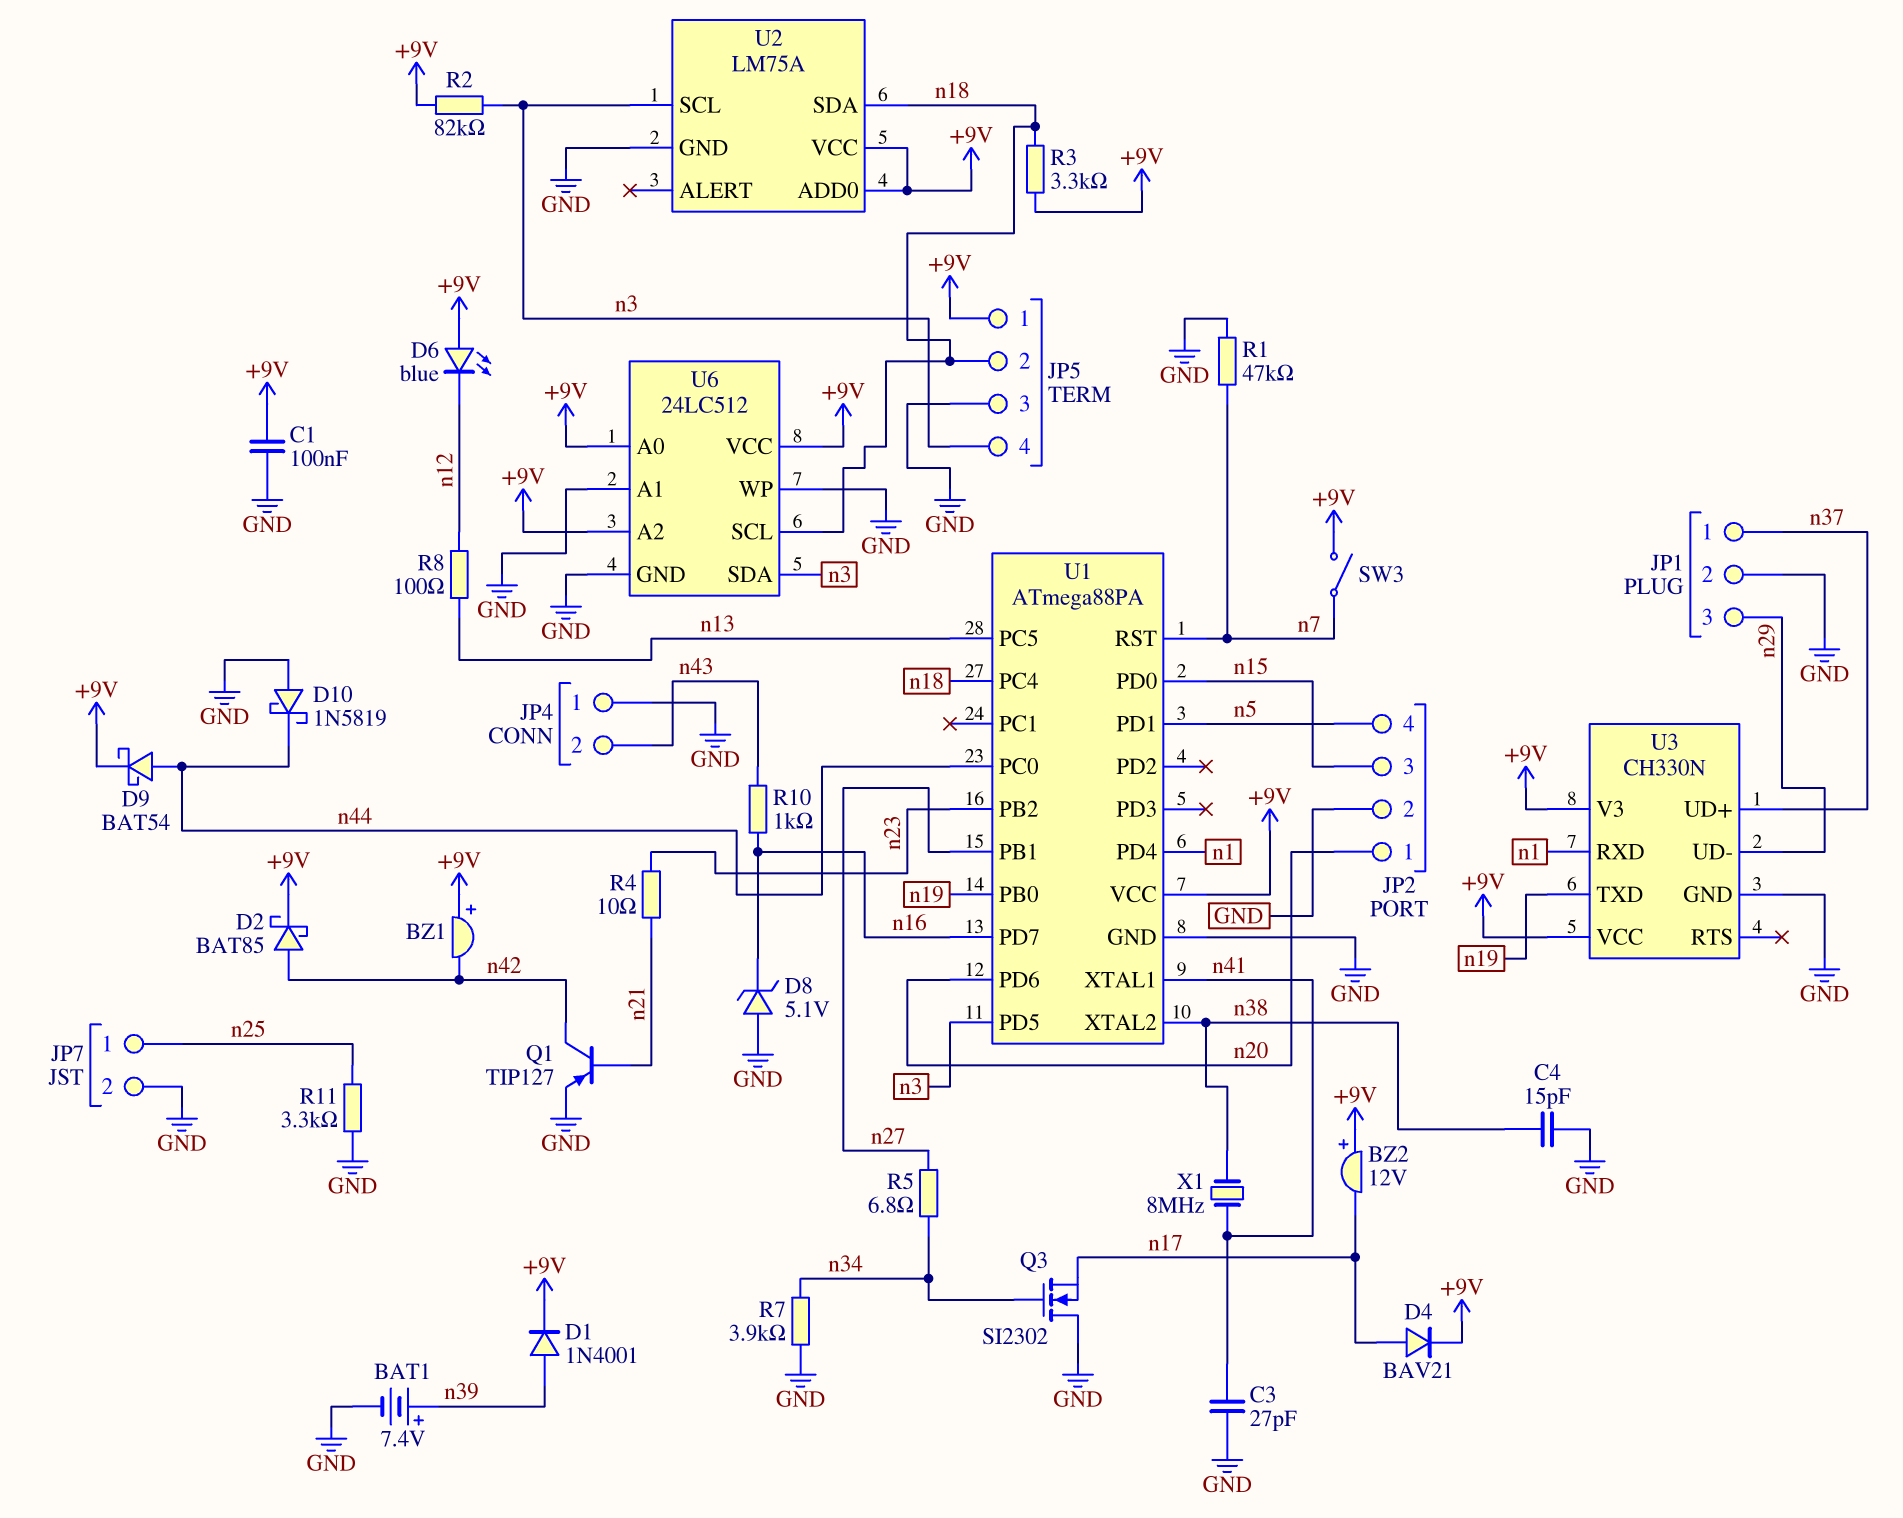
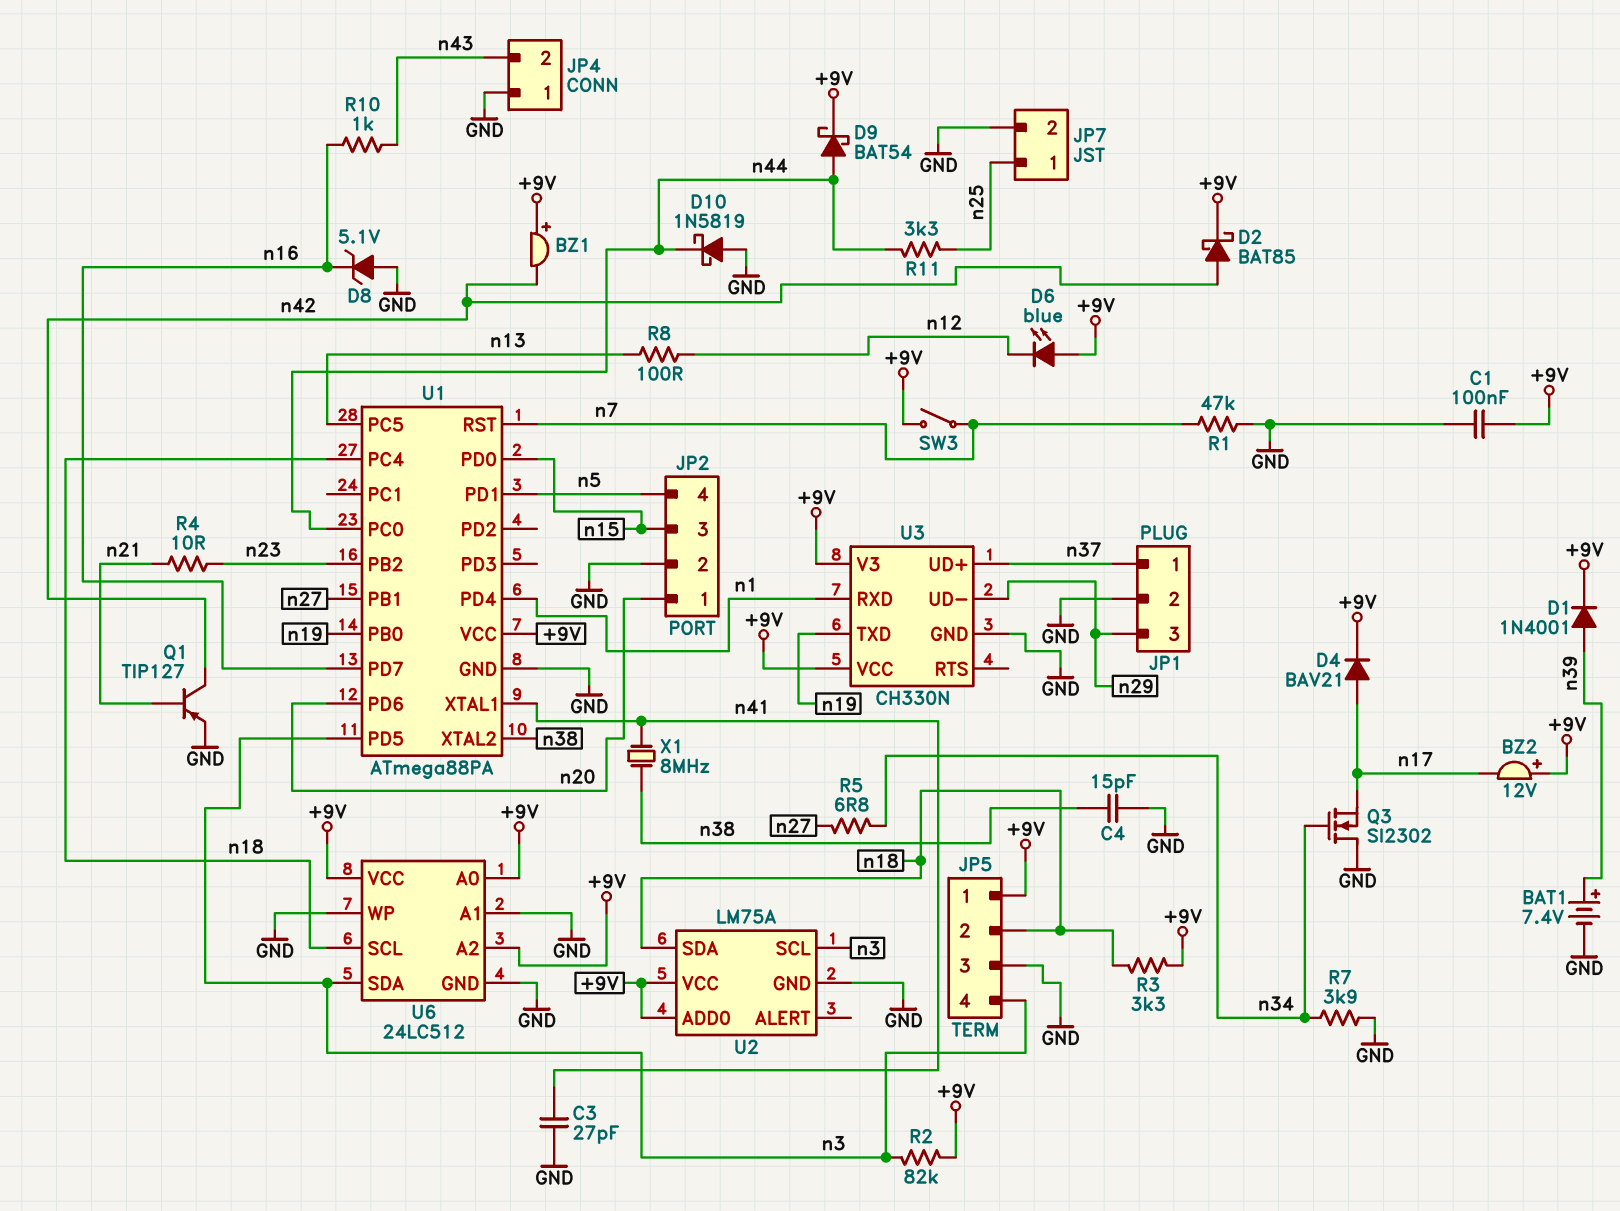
R11: 3.3k (GND, n25) -> 3.3k (n25, n44)

